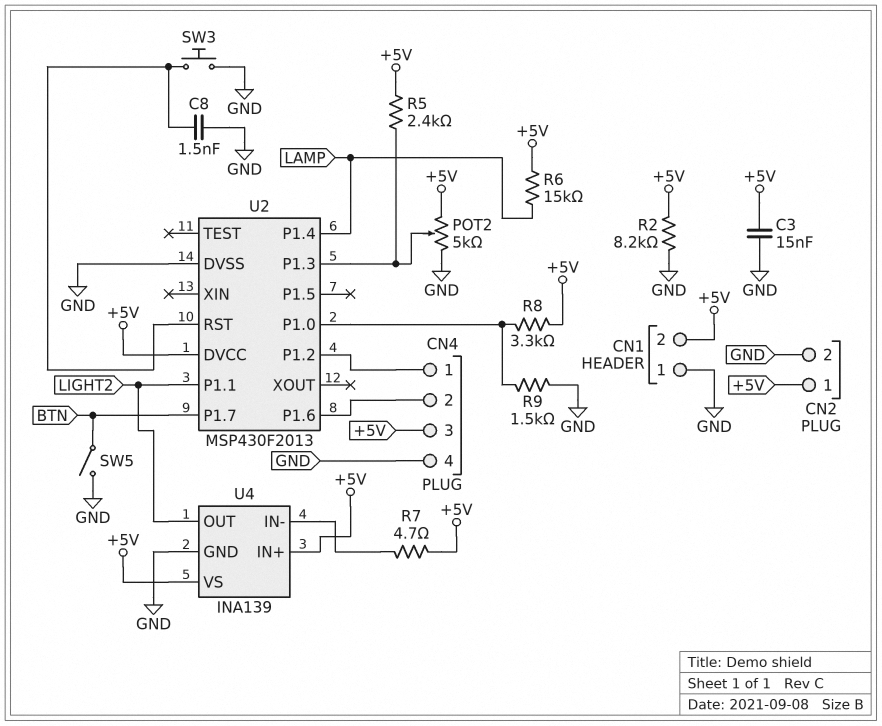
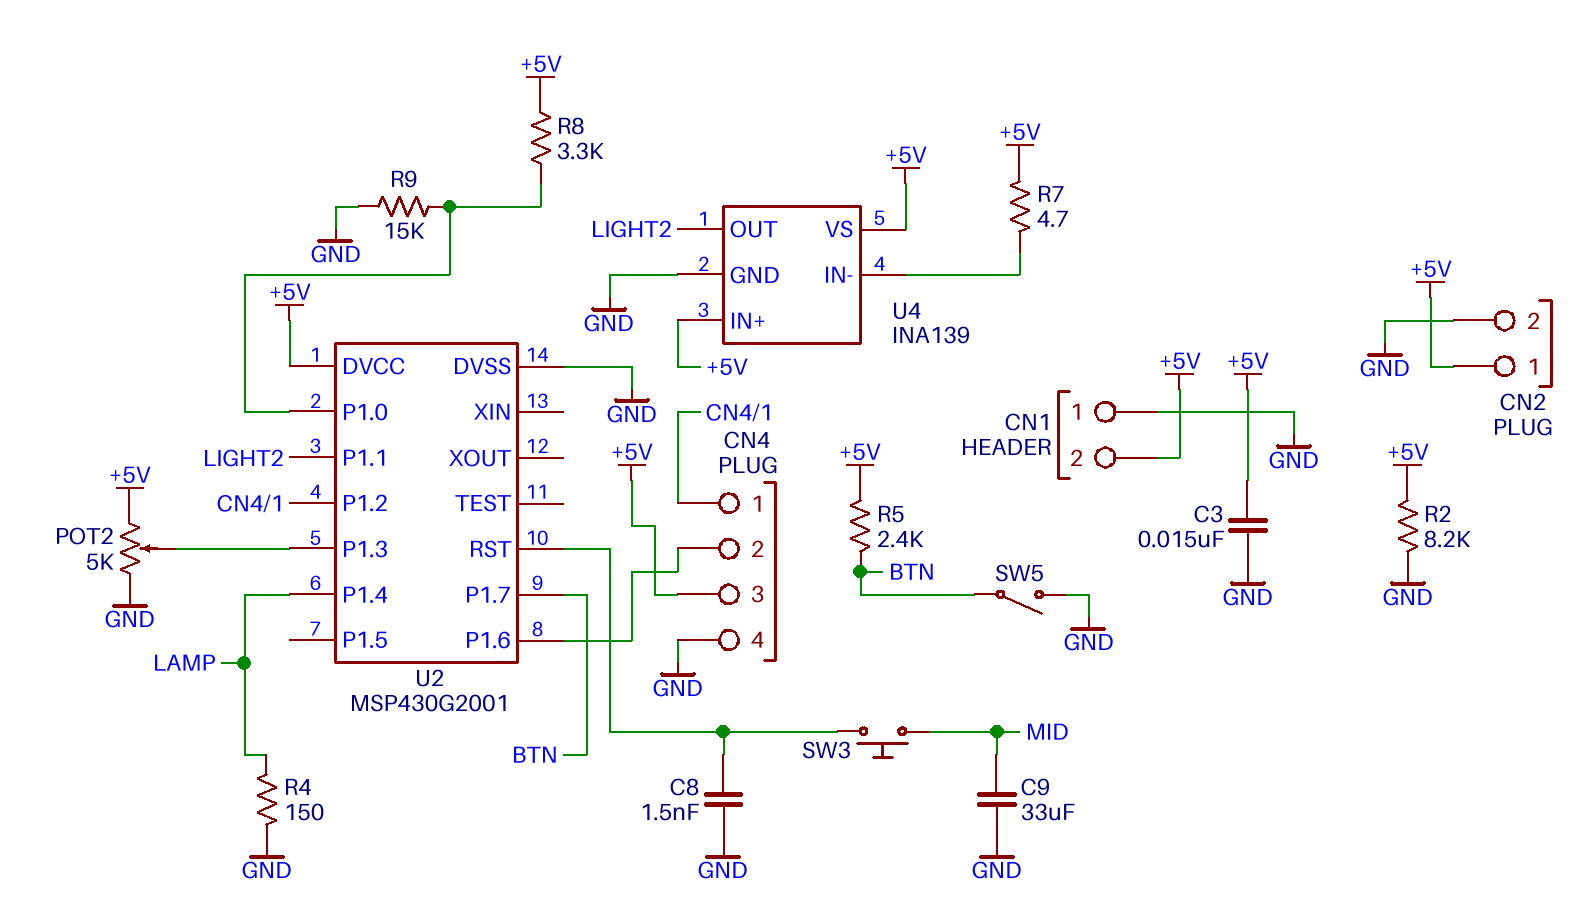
C9: none -> 33uF (GND, MID)
R4: none -> 150 (GND, LAMP)
R5: 2.4k (+5V, U2/P1.3) -> 2.4k (+5V, BTN)
R6: 15k (+5V, LAMP) -> none
R9: 1.5k (GND, U2/P1.0) -> 15k (GND, U2/P1.0)
SW3: button (GND, U2/RST) -> button (MID, U2/RST)
U2: MSP430F2013 -> MSP430G2001

